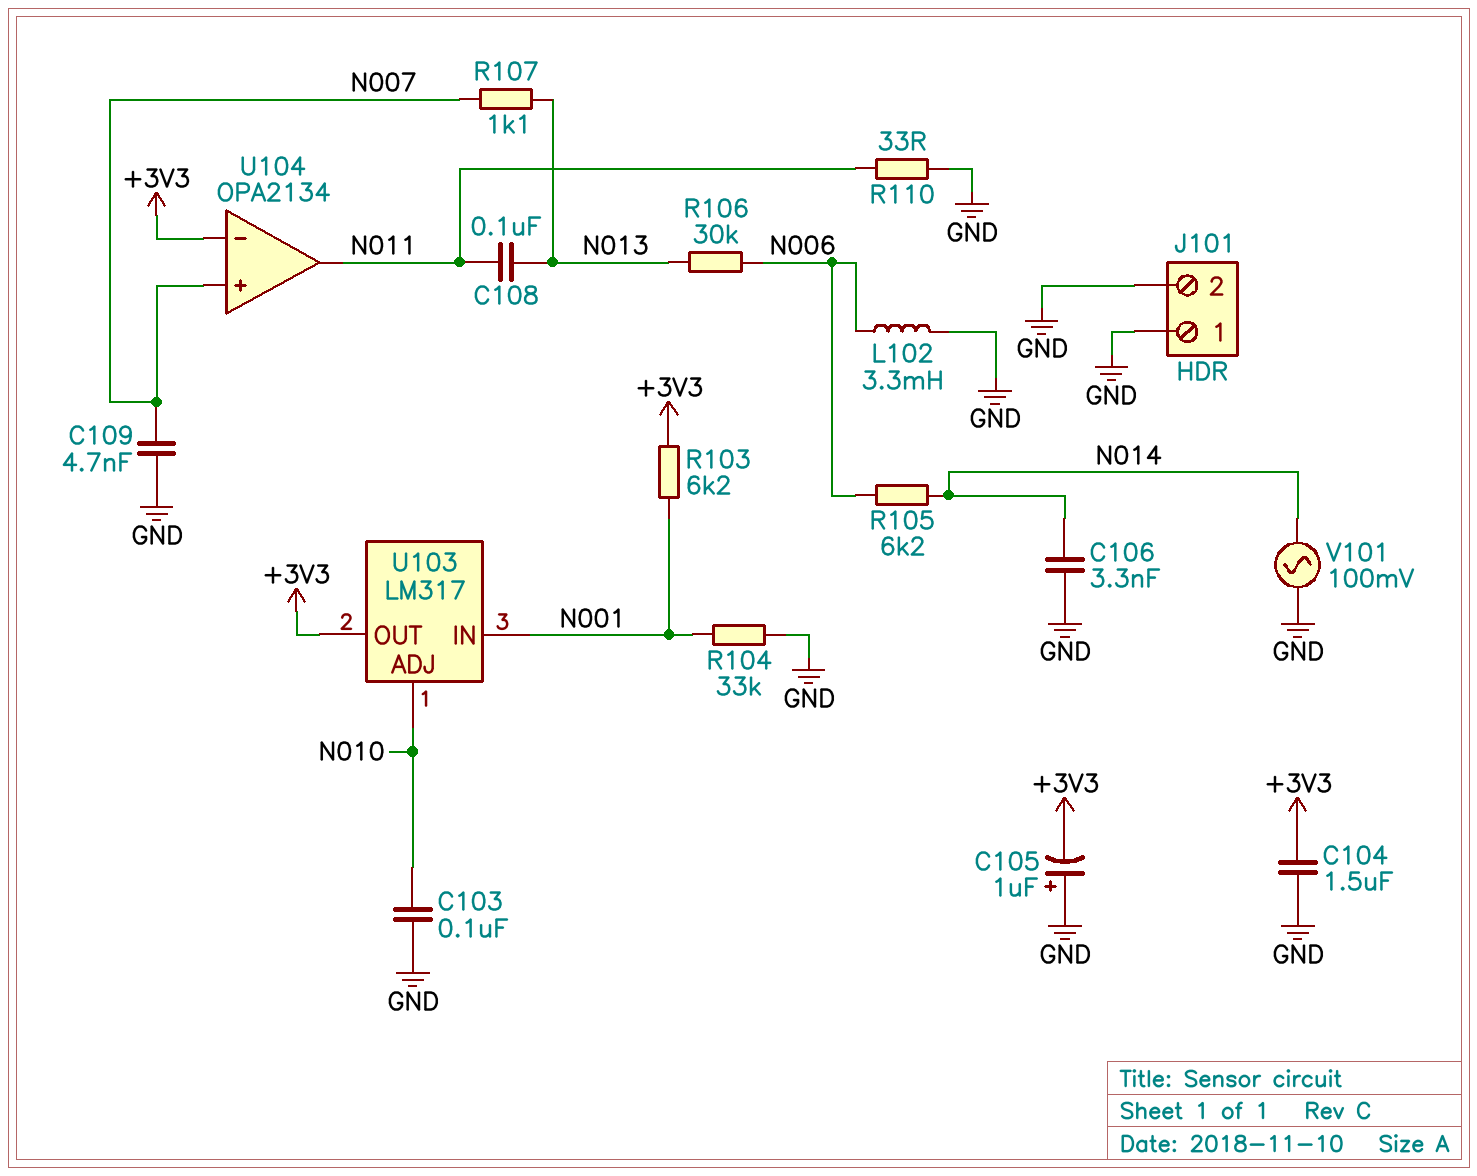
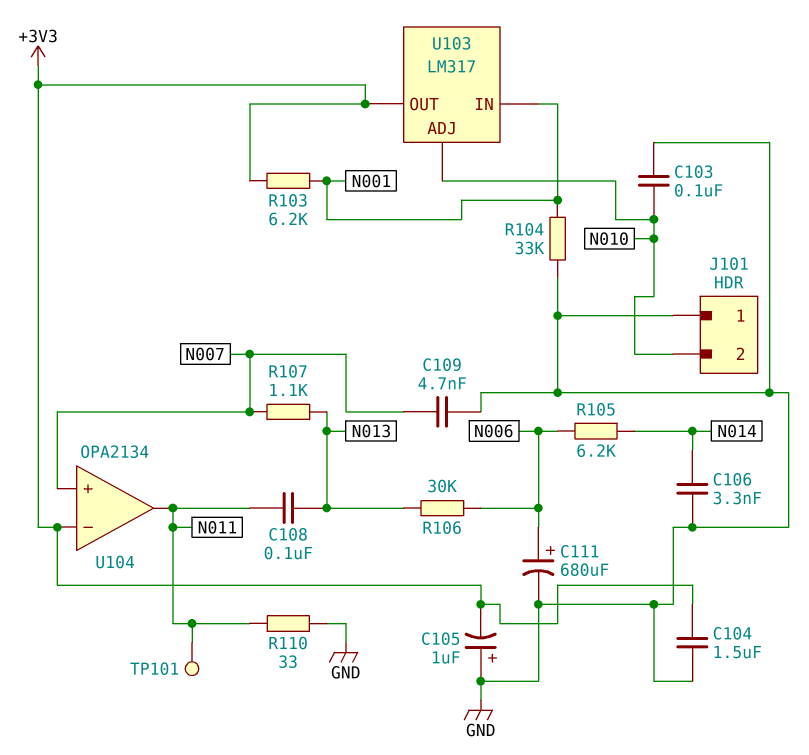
C111: none -> 680uF (plus N006, minus GND)
J101 pin 2: GND -> N010
L102: 3.3mH (GND, N006) -> none
TP101: none -> test point (N011)
V101: AC 100mV (GND, N014) -> none

